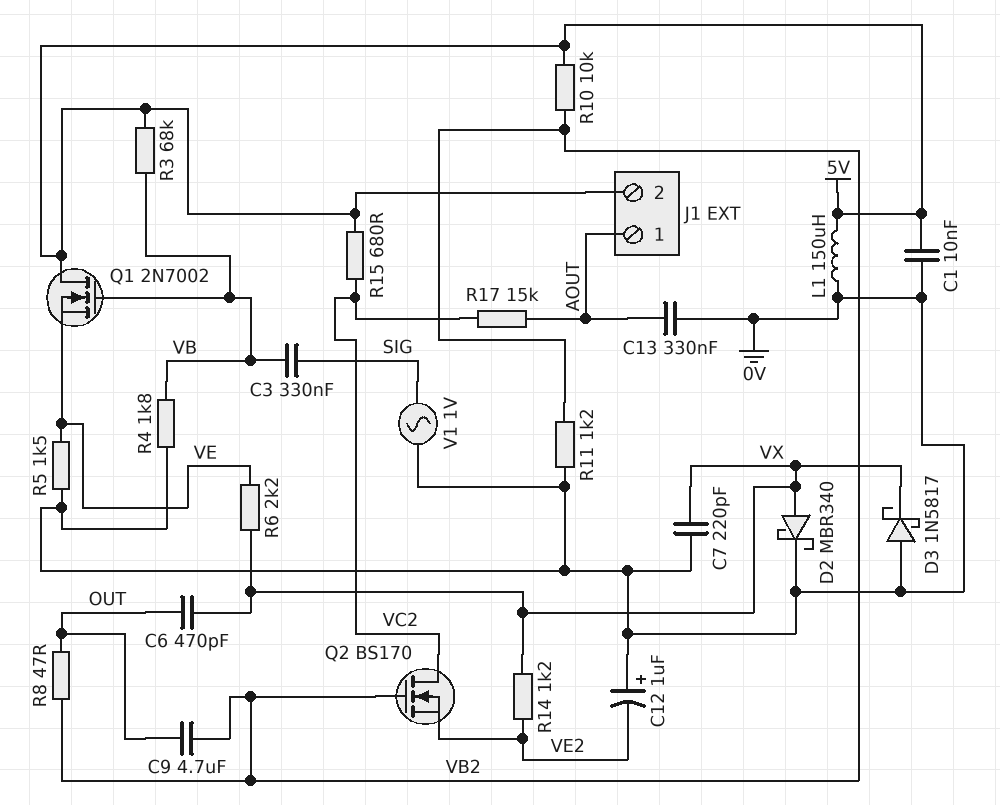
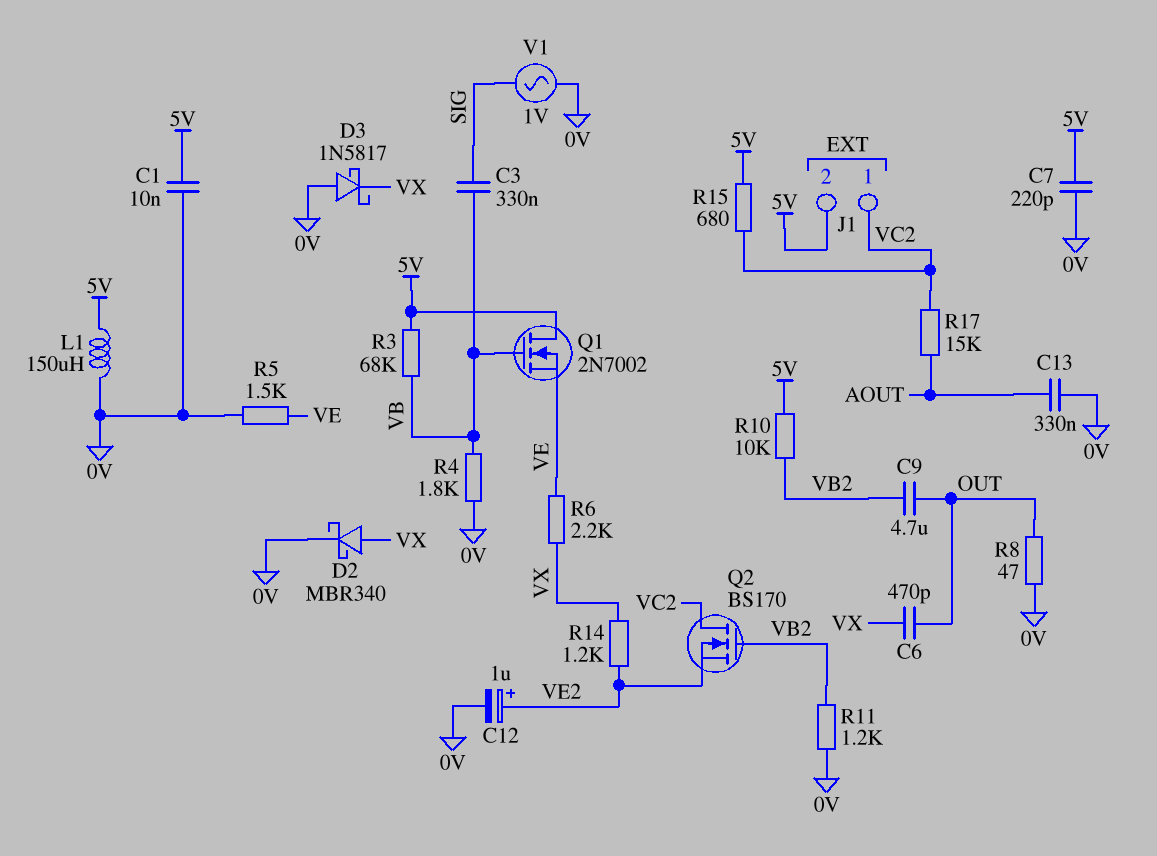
C7: 220pF (0V, VX) -> 220pF (0V, 5V)
C12: 1uF (plus 0V, minus VE2) -> 1uF (plus VE2, minus 0V)
J1 pin 1: AOUT -> VC2
R8: 47 (OUT, VB2) -> 47 (0V, OUT)

